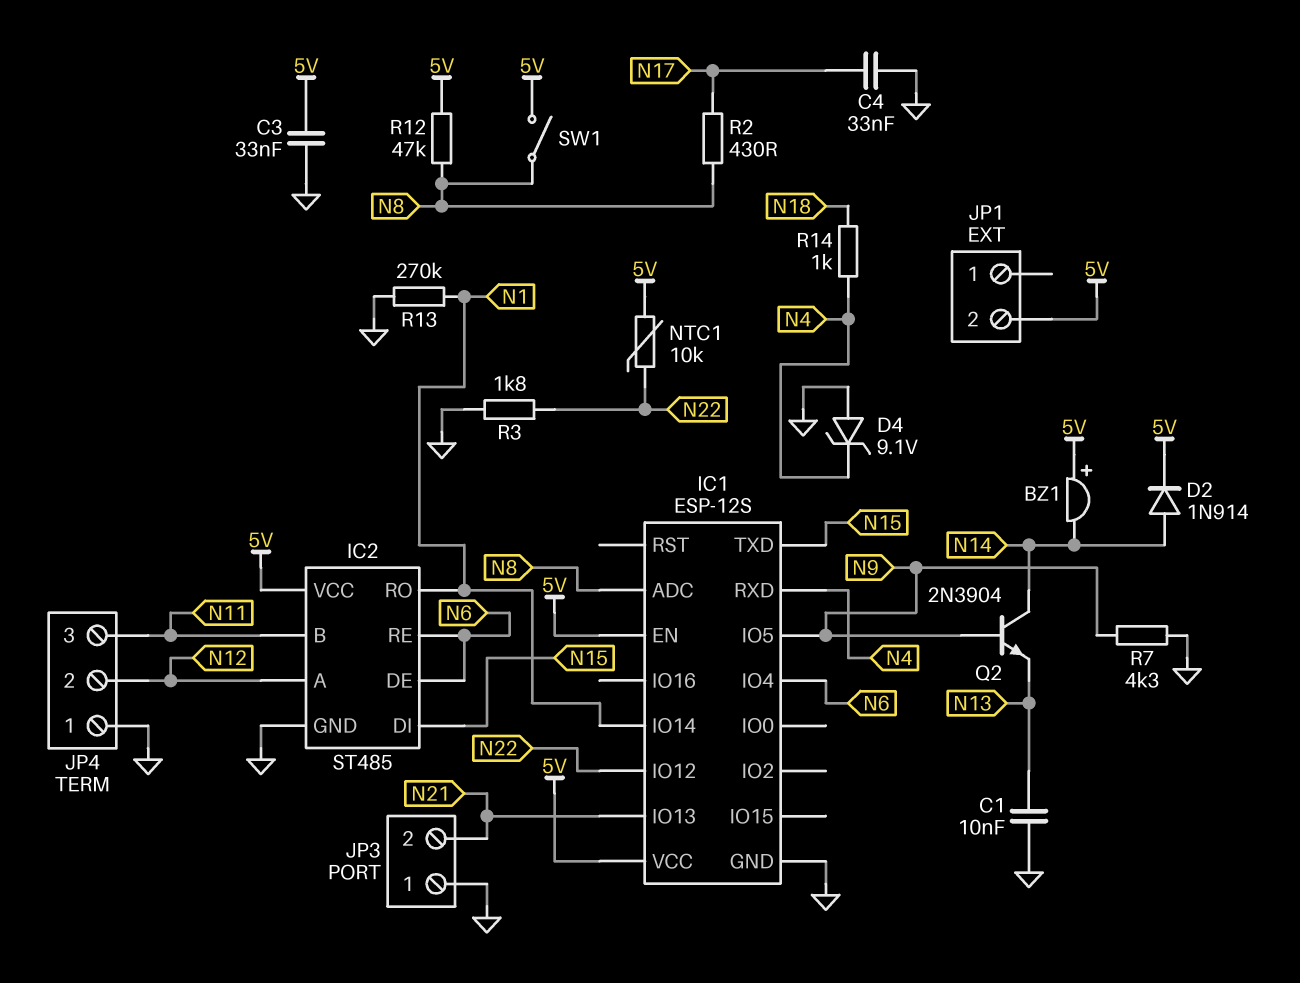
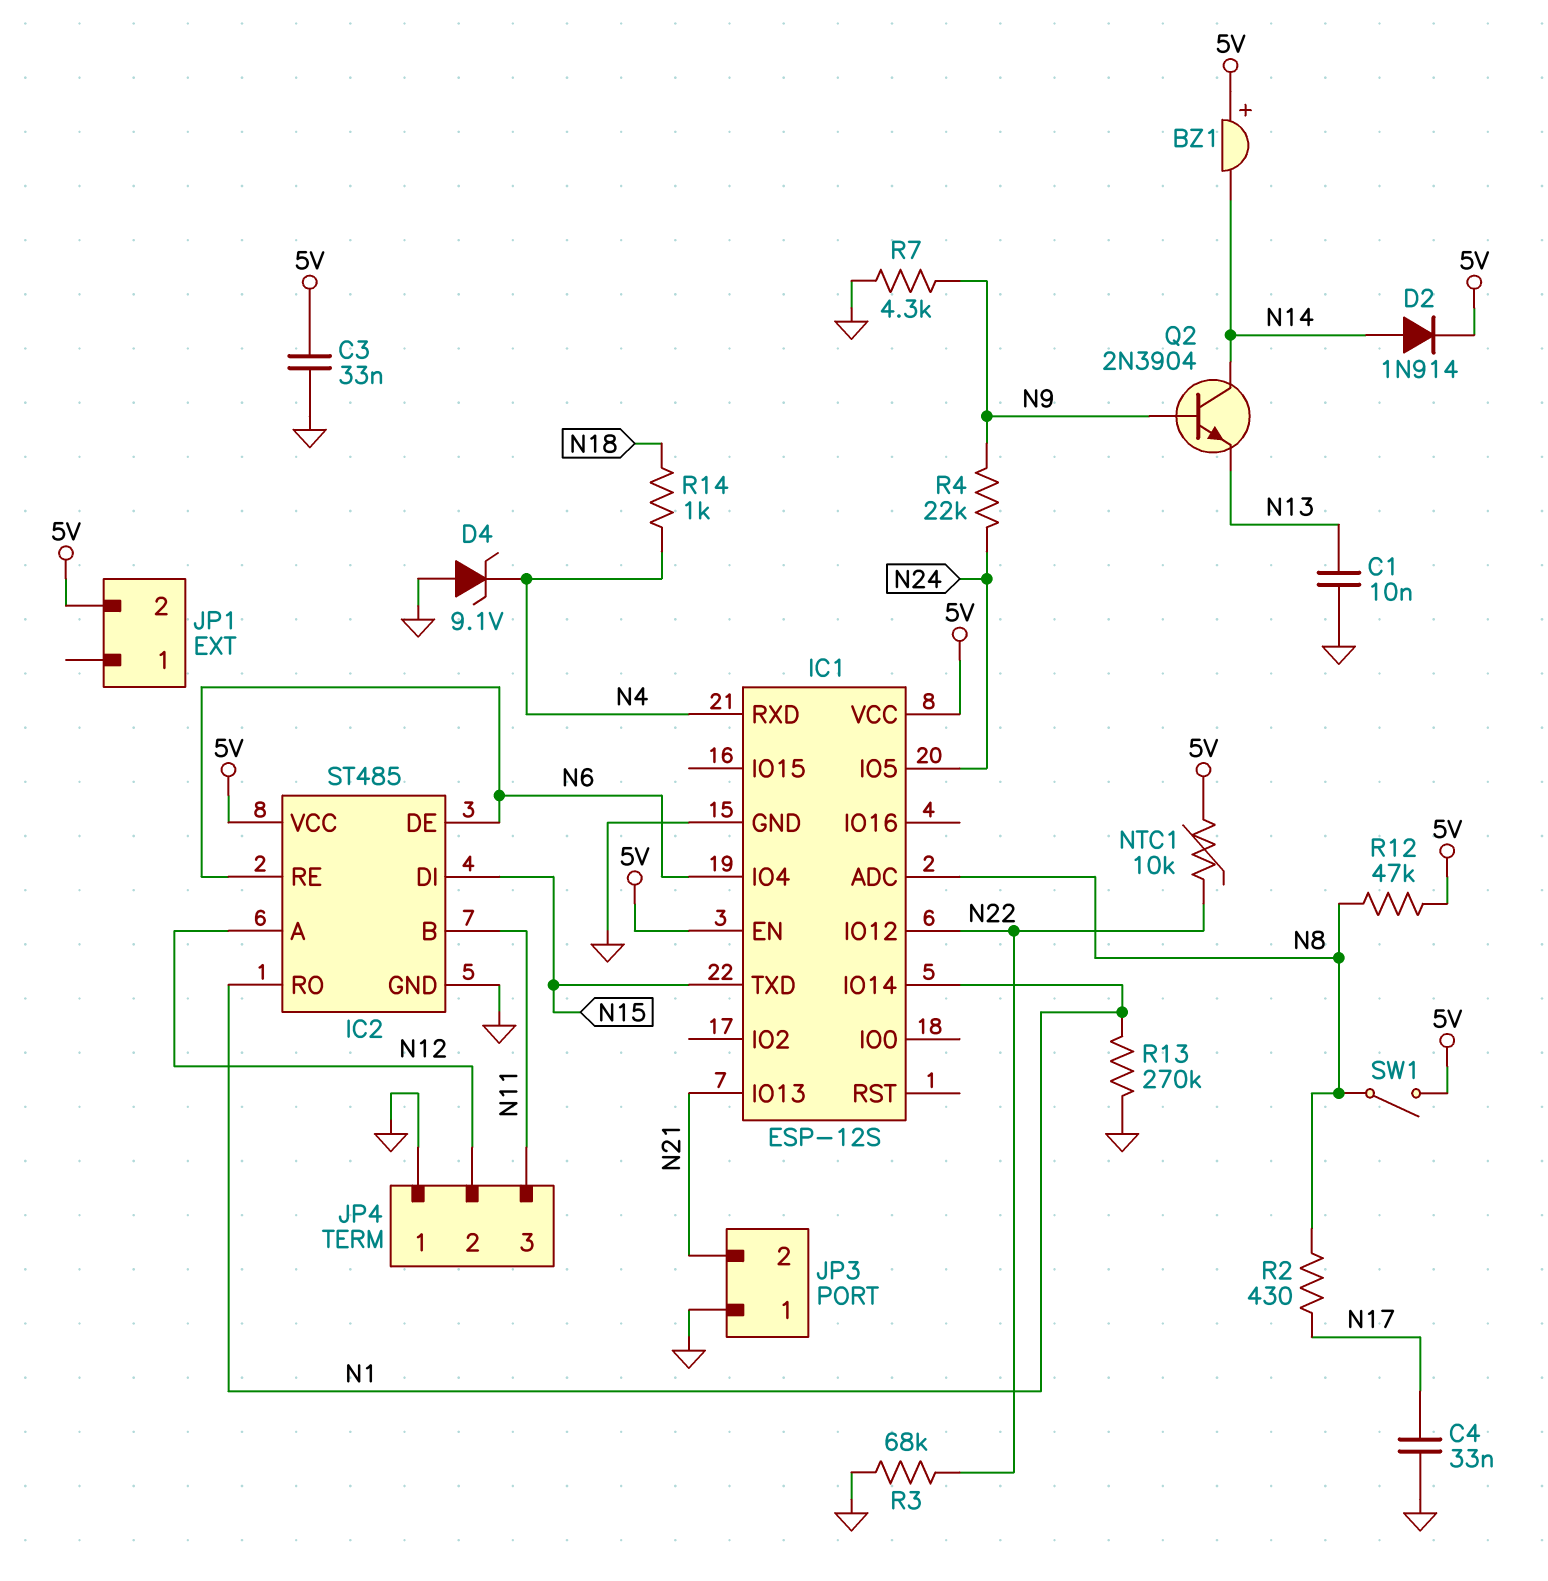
IC1 pin IO5: N9 -> N24
R3: 1.8k (GND, N22) -> 68k (GND, N22)
R4: none -> 22k (N9, N24)

